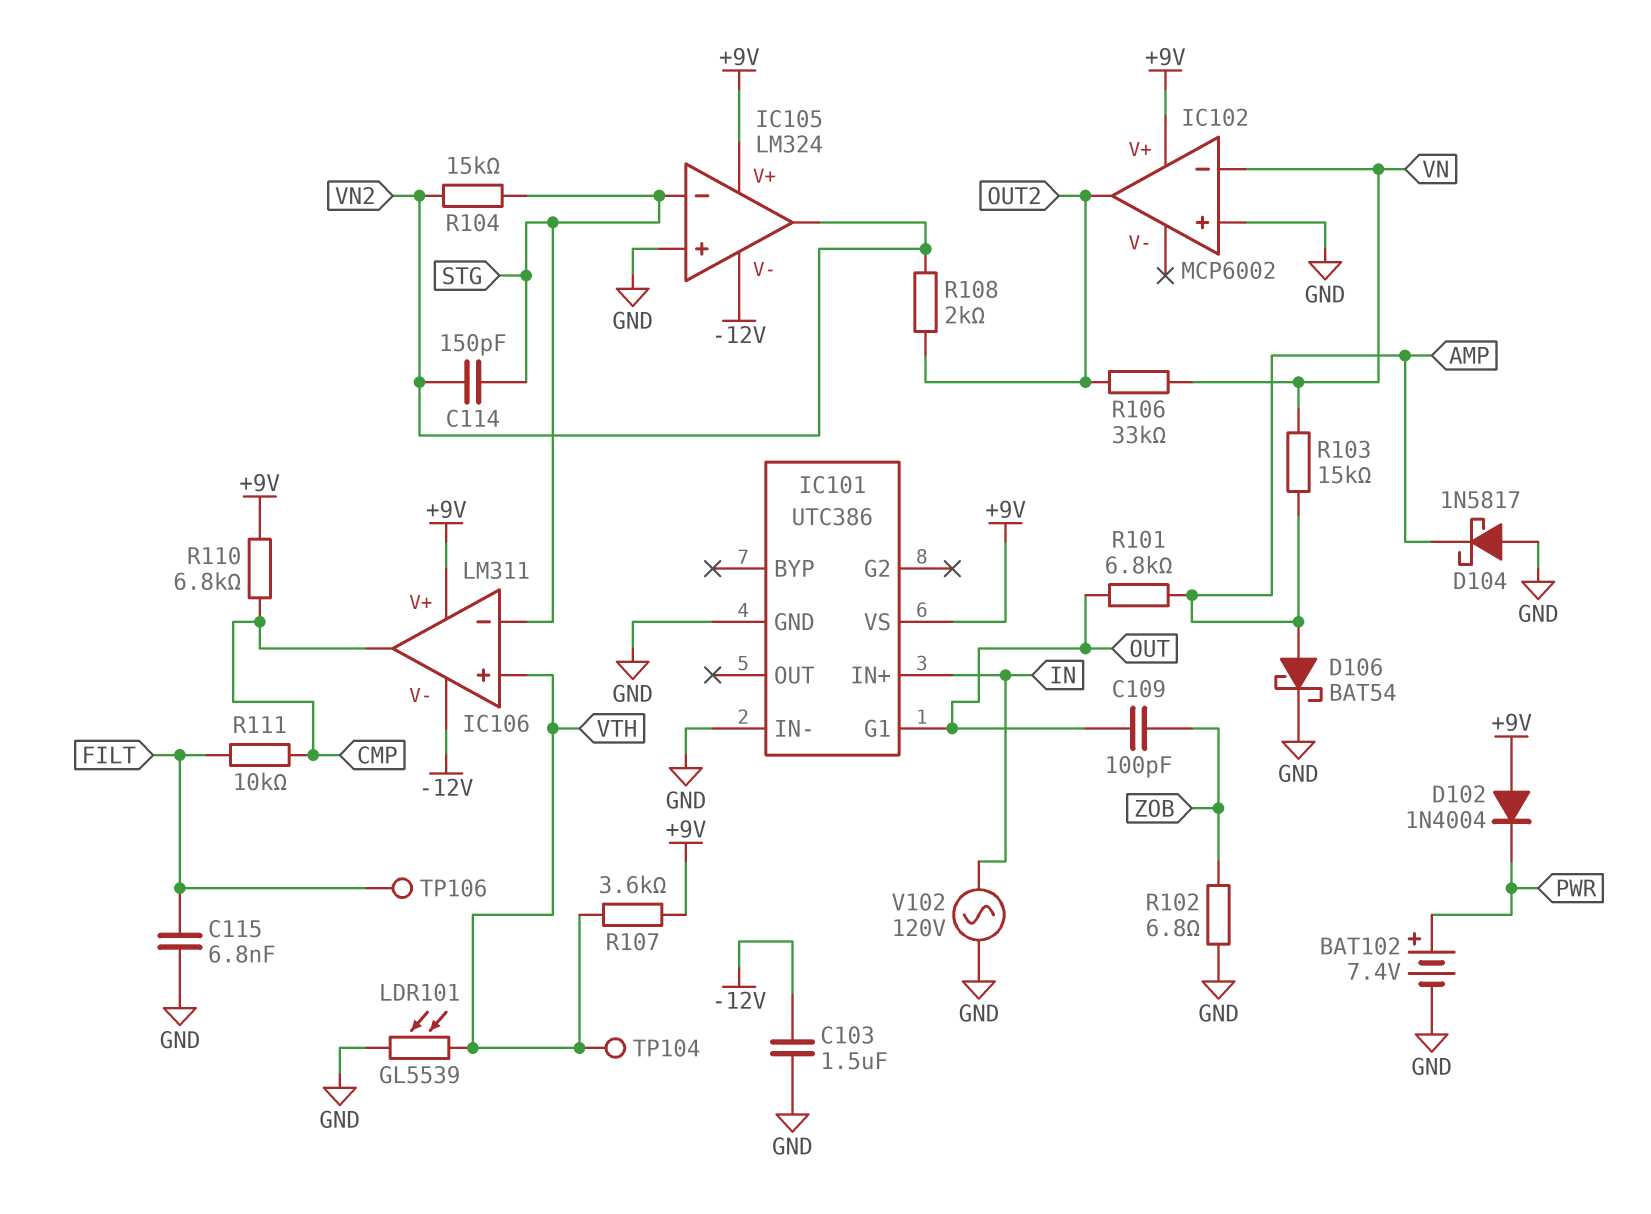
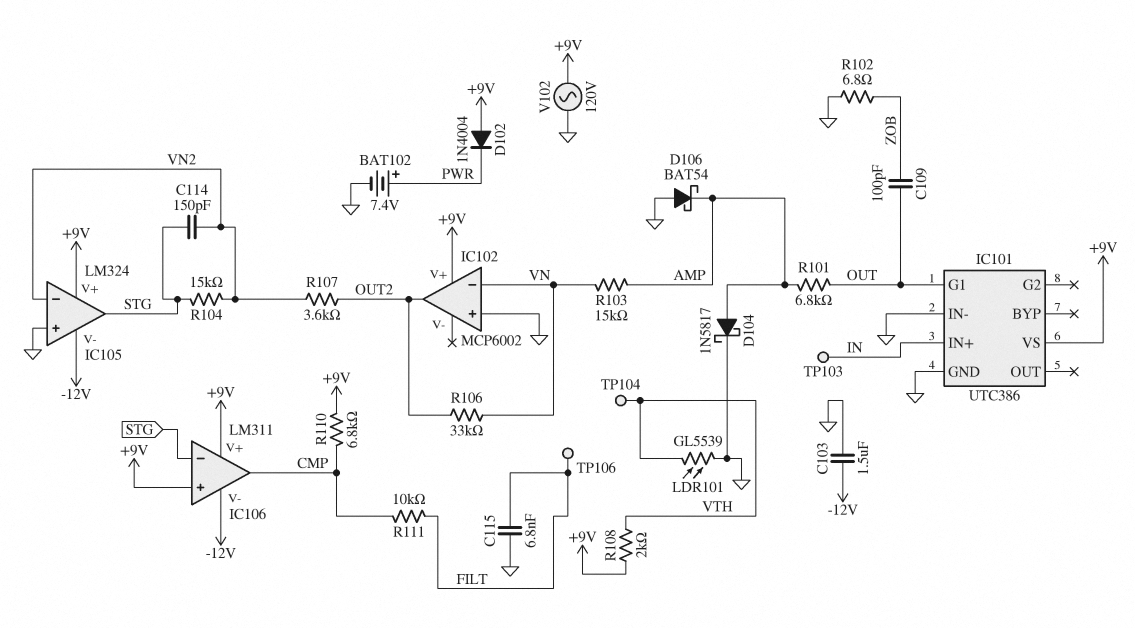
D104: schottky 1N5817 (A GND, K AMP) -> schottky 1N5817 (A AMP, K GND)
D106: schottky BAT54 (A AMP, K GND) -> schottky BAT54 (A GND, K AMP)
IC105 pin in-: STG -> VN2
IC105 pin out: VN2 -> STG
IC106 pin in+: VTH -> +9V
R107: 3.6k (+9V, VTH) -> 3.6k (OUT2, VN2)
R108: 2k (OUT2, VN2) -> 2k (+9V, VTH)
TP103: none -> test point (IN)
V102: AC 120V (GND, IN) -> AC 120V (+9V, GND)

